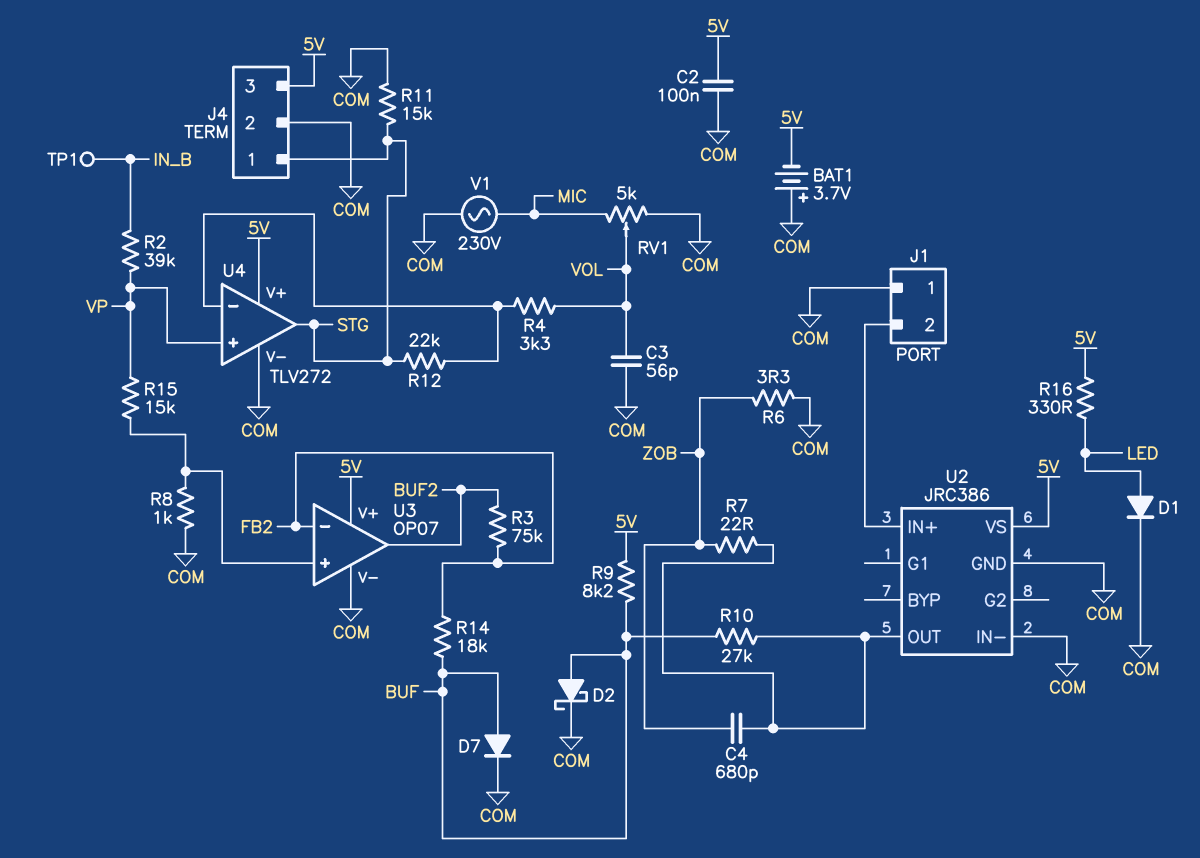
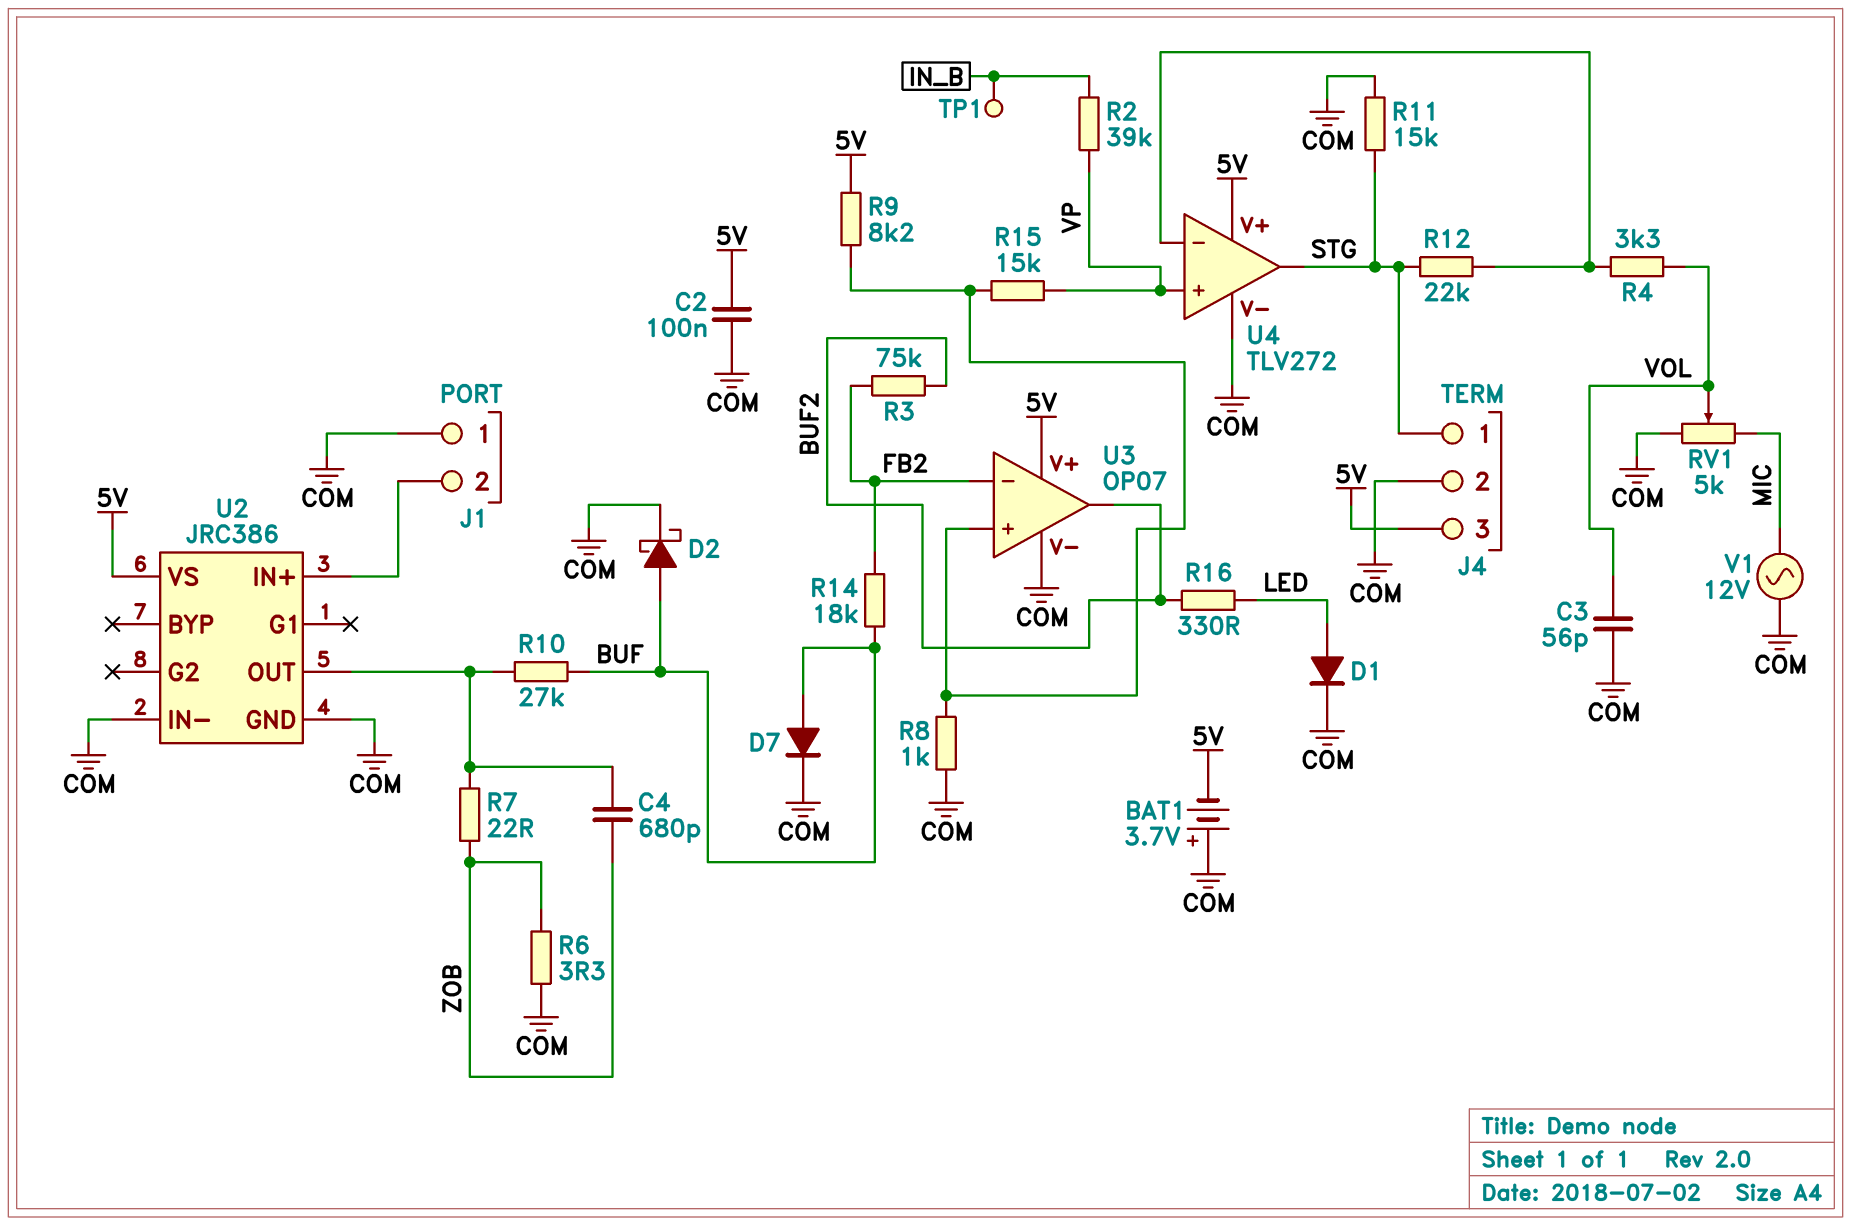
R9: 8.2k (5V, BUF) -> 8.2k (5V, U3/in+)
R16: 330 (5V, LED) -> 330 (BUF2, LED)
V1: AC 230V (COM, MIC) -> AC 12V (COM, MIC)

